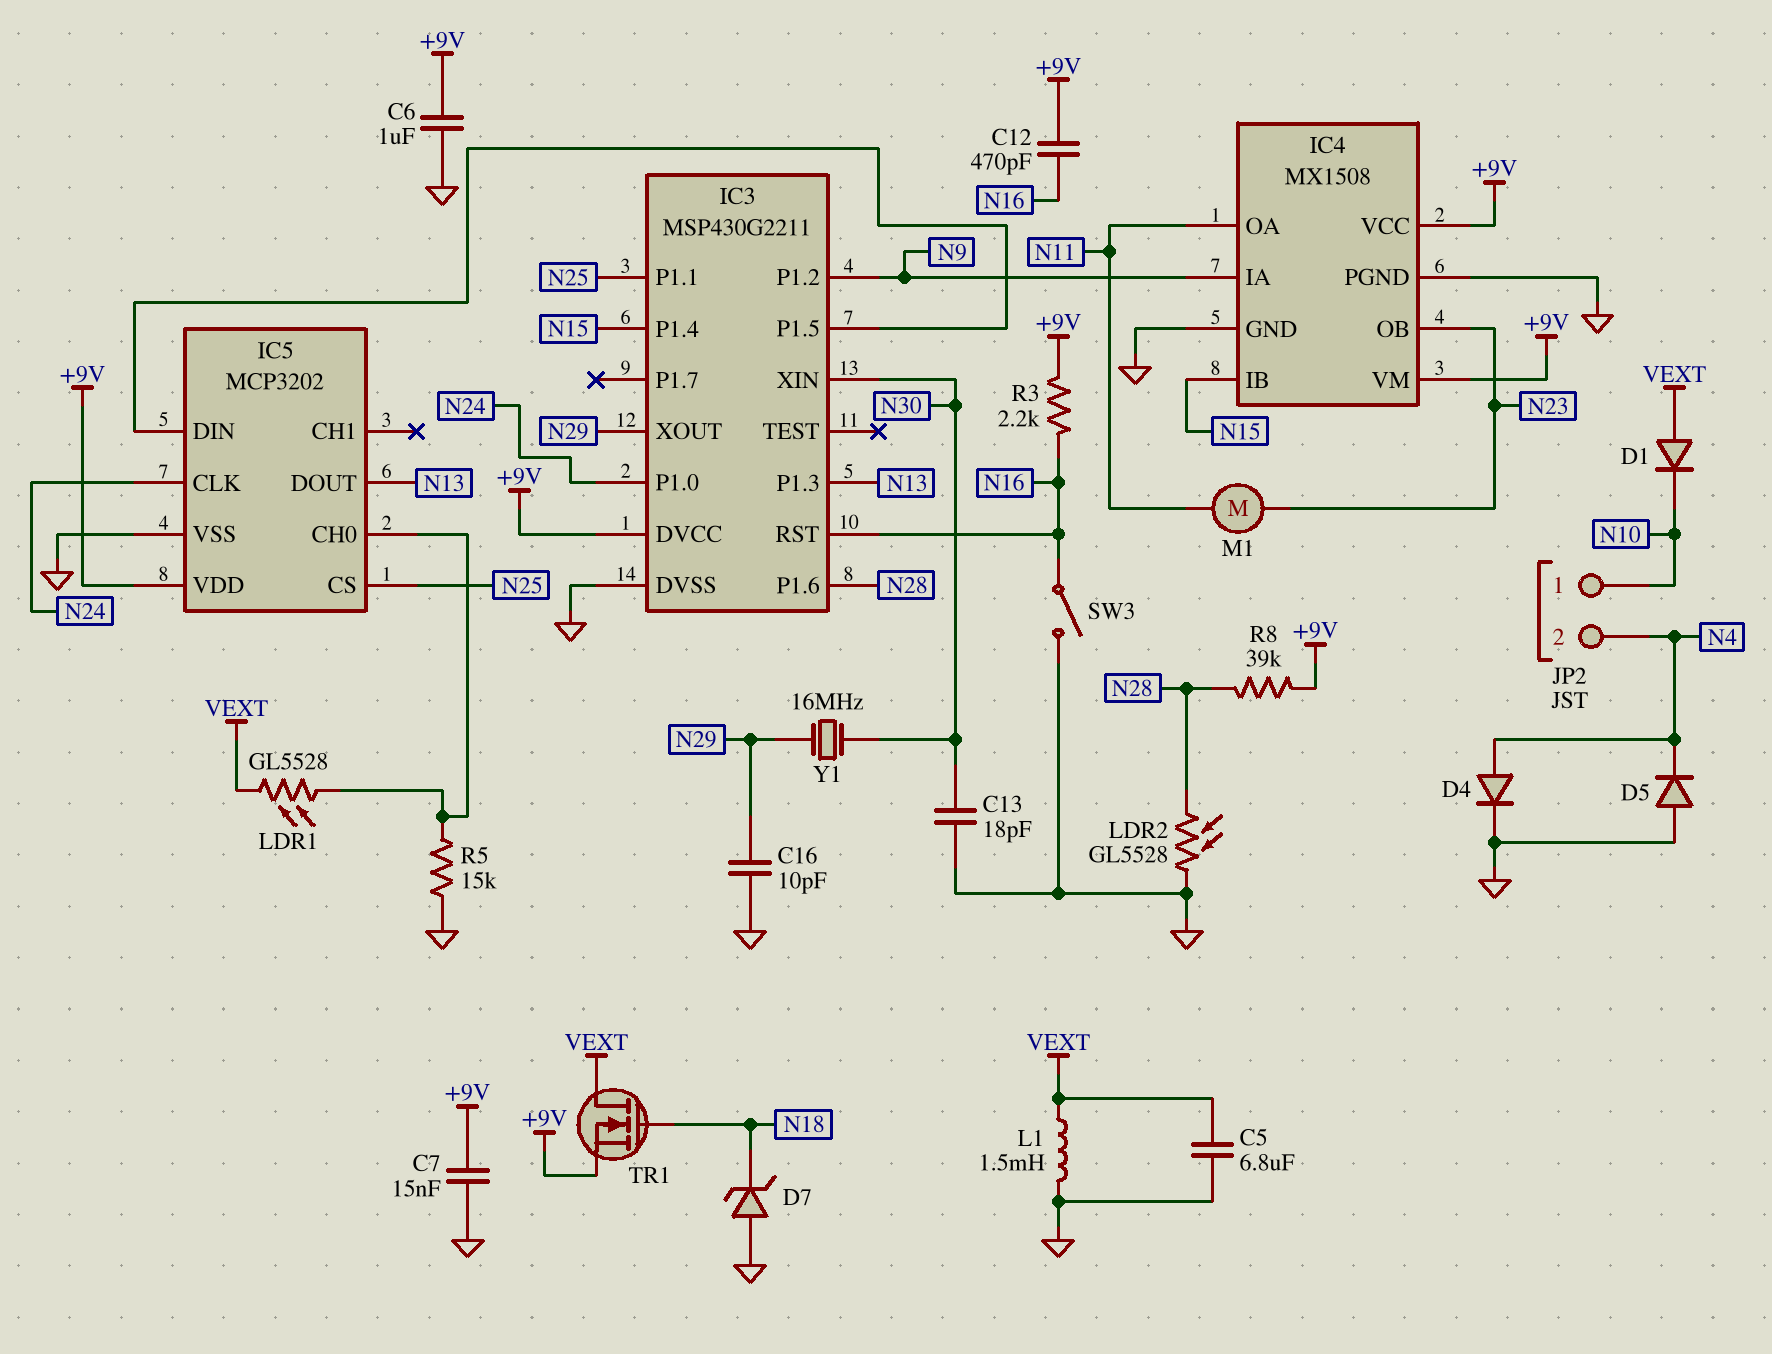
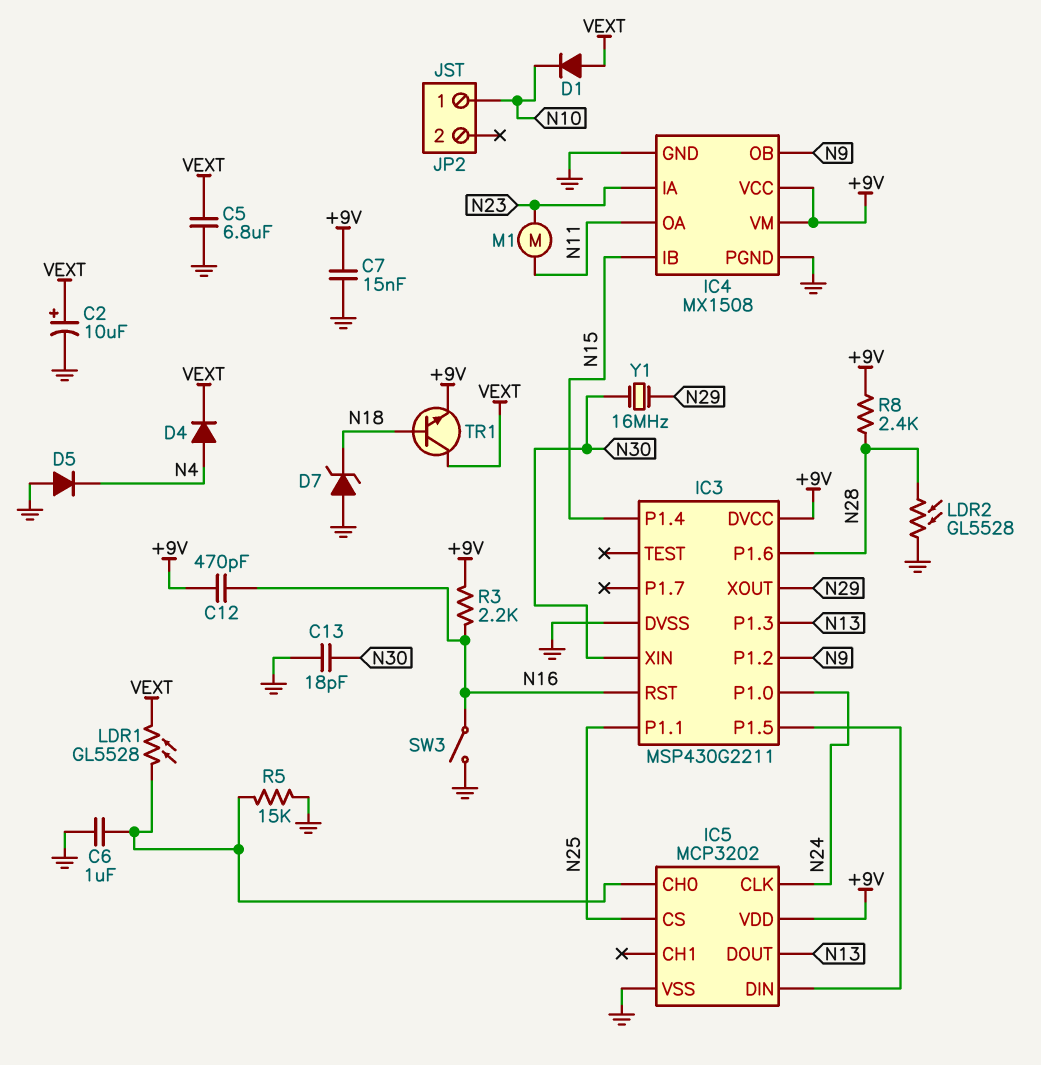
C2: none -> 10uF (plus VEXT, minus GND)
C6: 1uF (+9V, GND) -> 1uF (GND, IC5/CH0)
C16: 10pF (GND, N29) -> none
D4: diode (A N4, K GND) -> diode (A N4, K VEXT)
IC4 pin IA: N9 -> N23
IC4 pin OB: N23 -> N9
JP2 pin 2: N4 -> none
L1: 1.5mH (GND, VEXT) -> none
R8: 39k (+9V, N28) -> 2.4k (+9V, N28)
TR1: NMOS (G N18, D VEXT, S +9V) -> NPN (B N18, C VEXT, E +9V)

